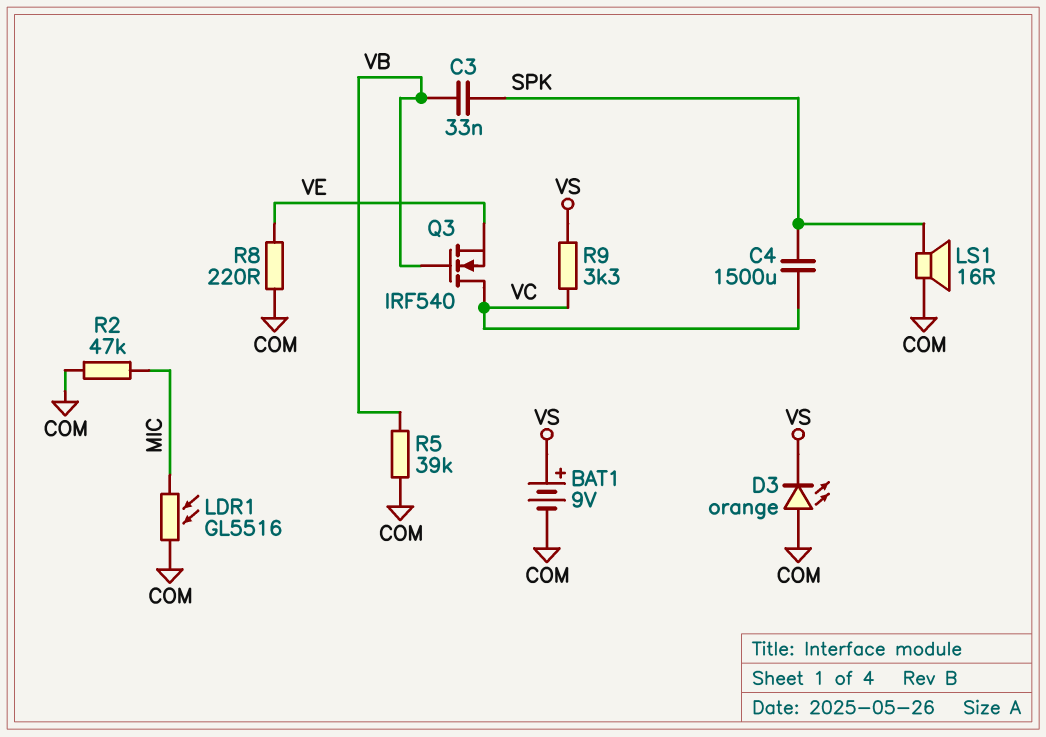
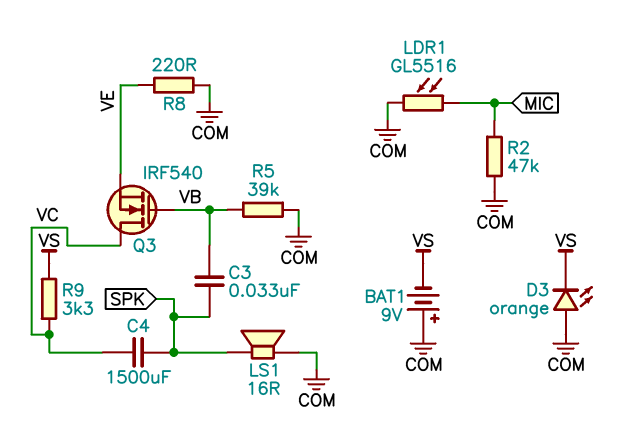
BAT1: 9V (plus VS, minus COM) -> 9V (plus COM, minus VS)

